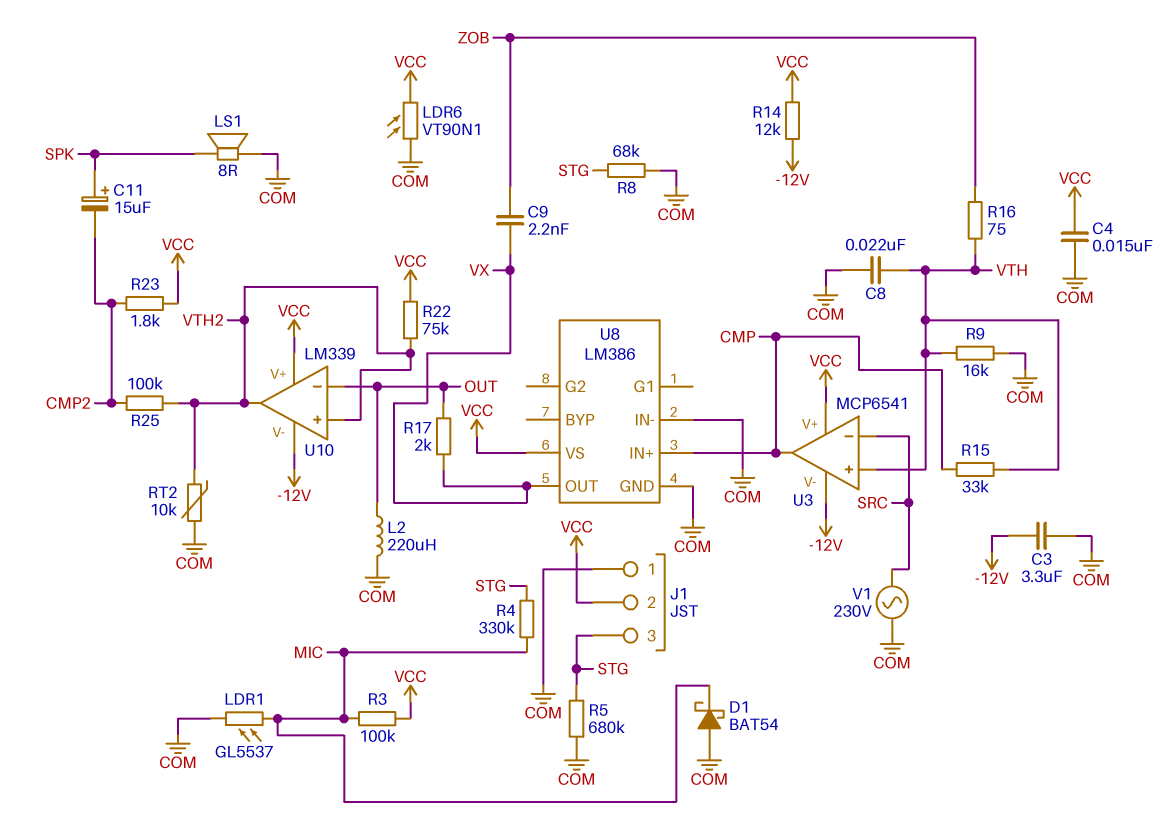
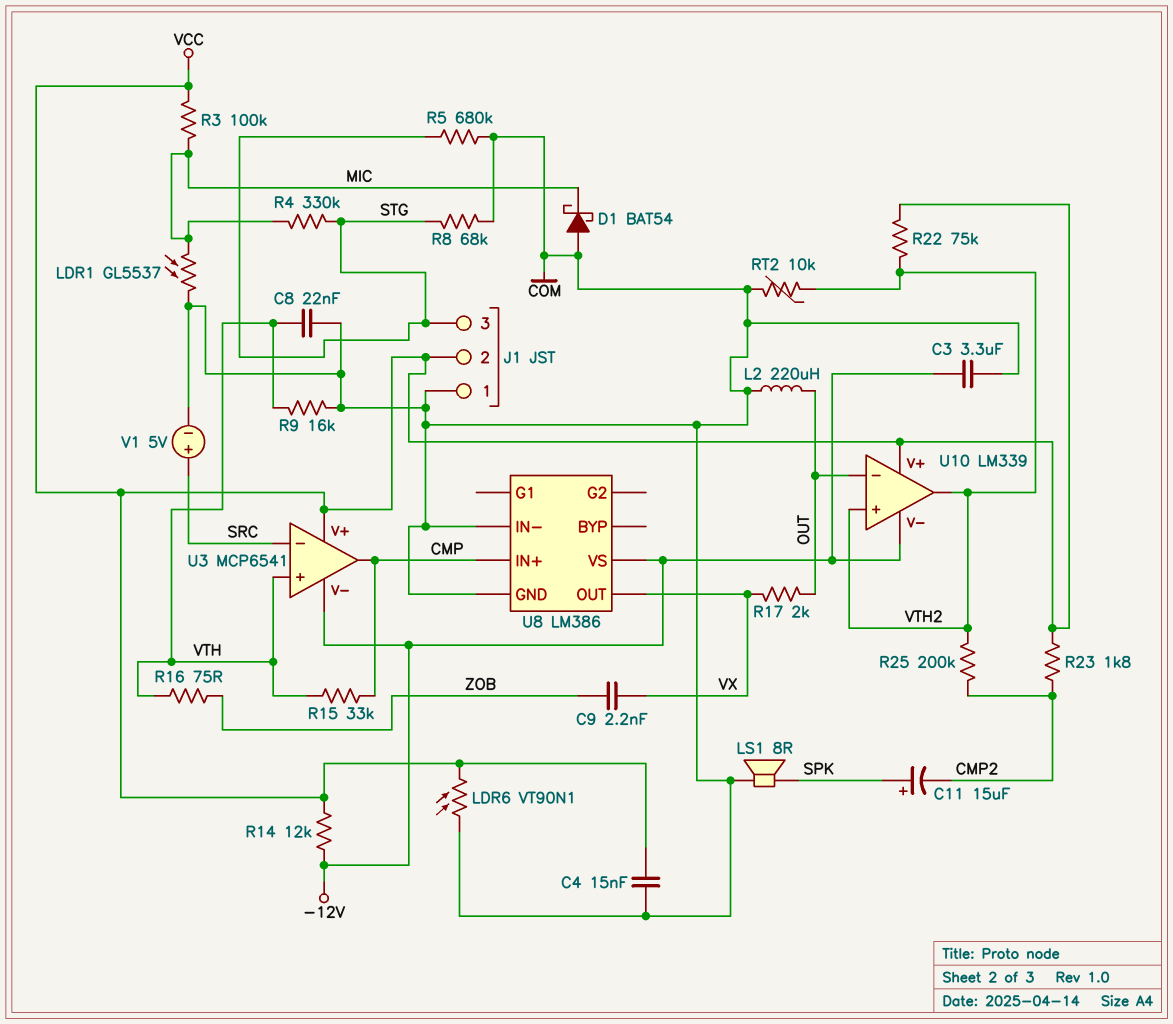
R25: 100k (CMP2, VTH2) -> 200k (CMP2, VTH2)
U8 pin VS: VCC -> -12V
V1: AC 230V (COM, SRC) -> 5V (plus SRC, minus COM)

